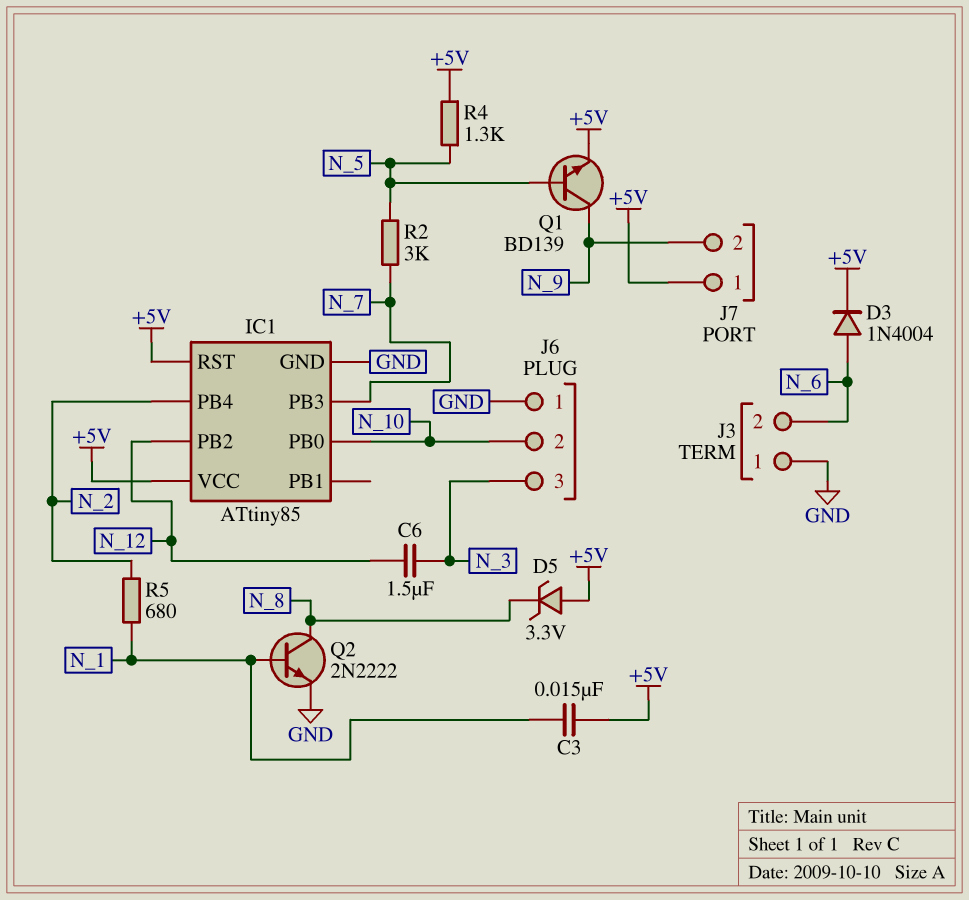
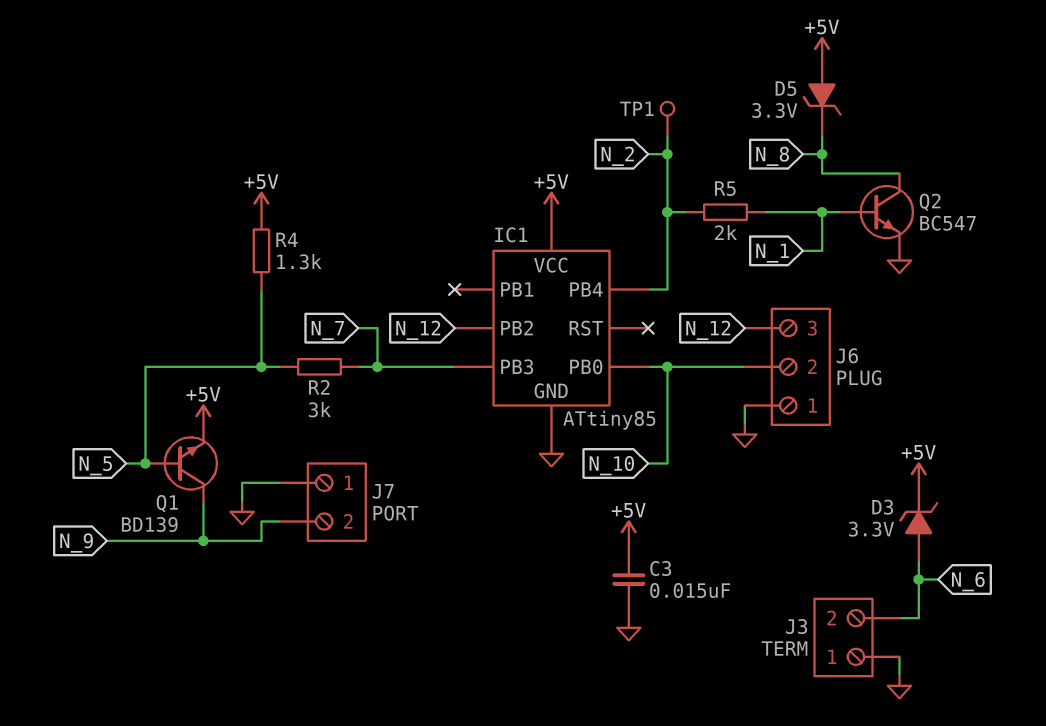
C3: 15nF (+5V, N_1) -> 15nF (+5V, GND)
C6: 1.5uF (N_3, N_12) -> none
D3: diode 1N4004 (A N_6, K +5V) -> zener 3.3V (A N_6, K +5V)
IC1 pin RST: +5V -> none
J6 pin 3: N_3 -> N_12
J7 pin 1: +5V -> GND
Q2: NPN 2N2222 (B N_1, C N_8, E GND) -> NPN BC547 (B N_1, C N_8, E GND)
R5: 680 (N_1, N_2) -> 2k (N_1, N_2)
TP1: none -> test point (N_2)

